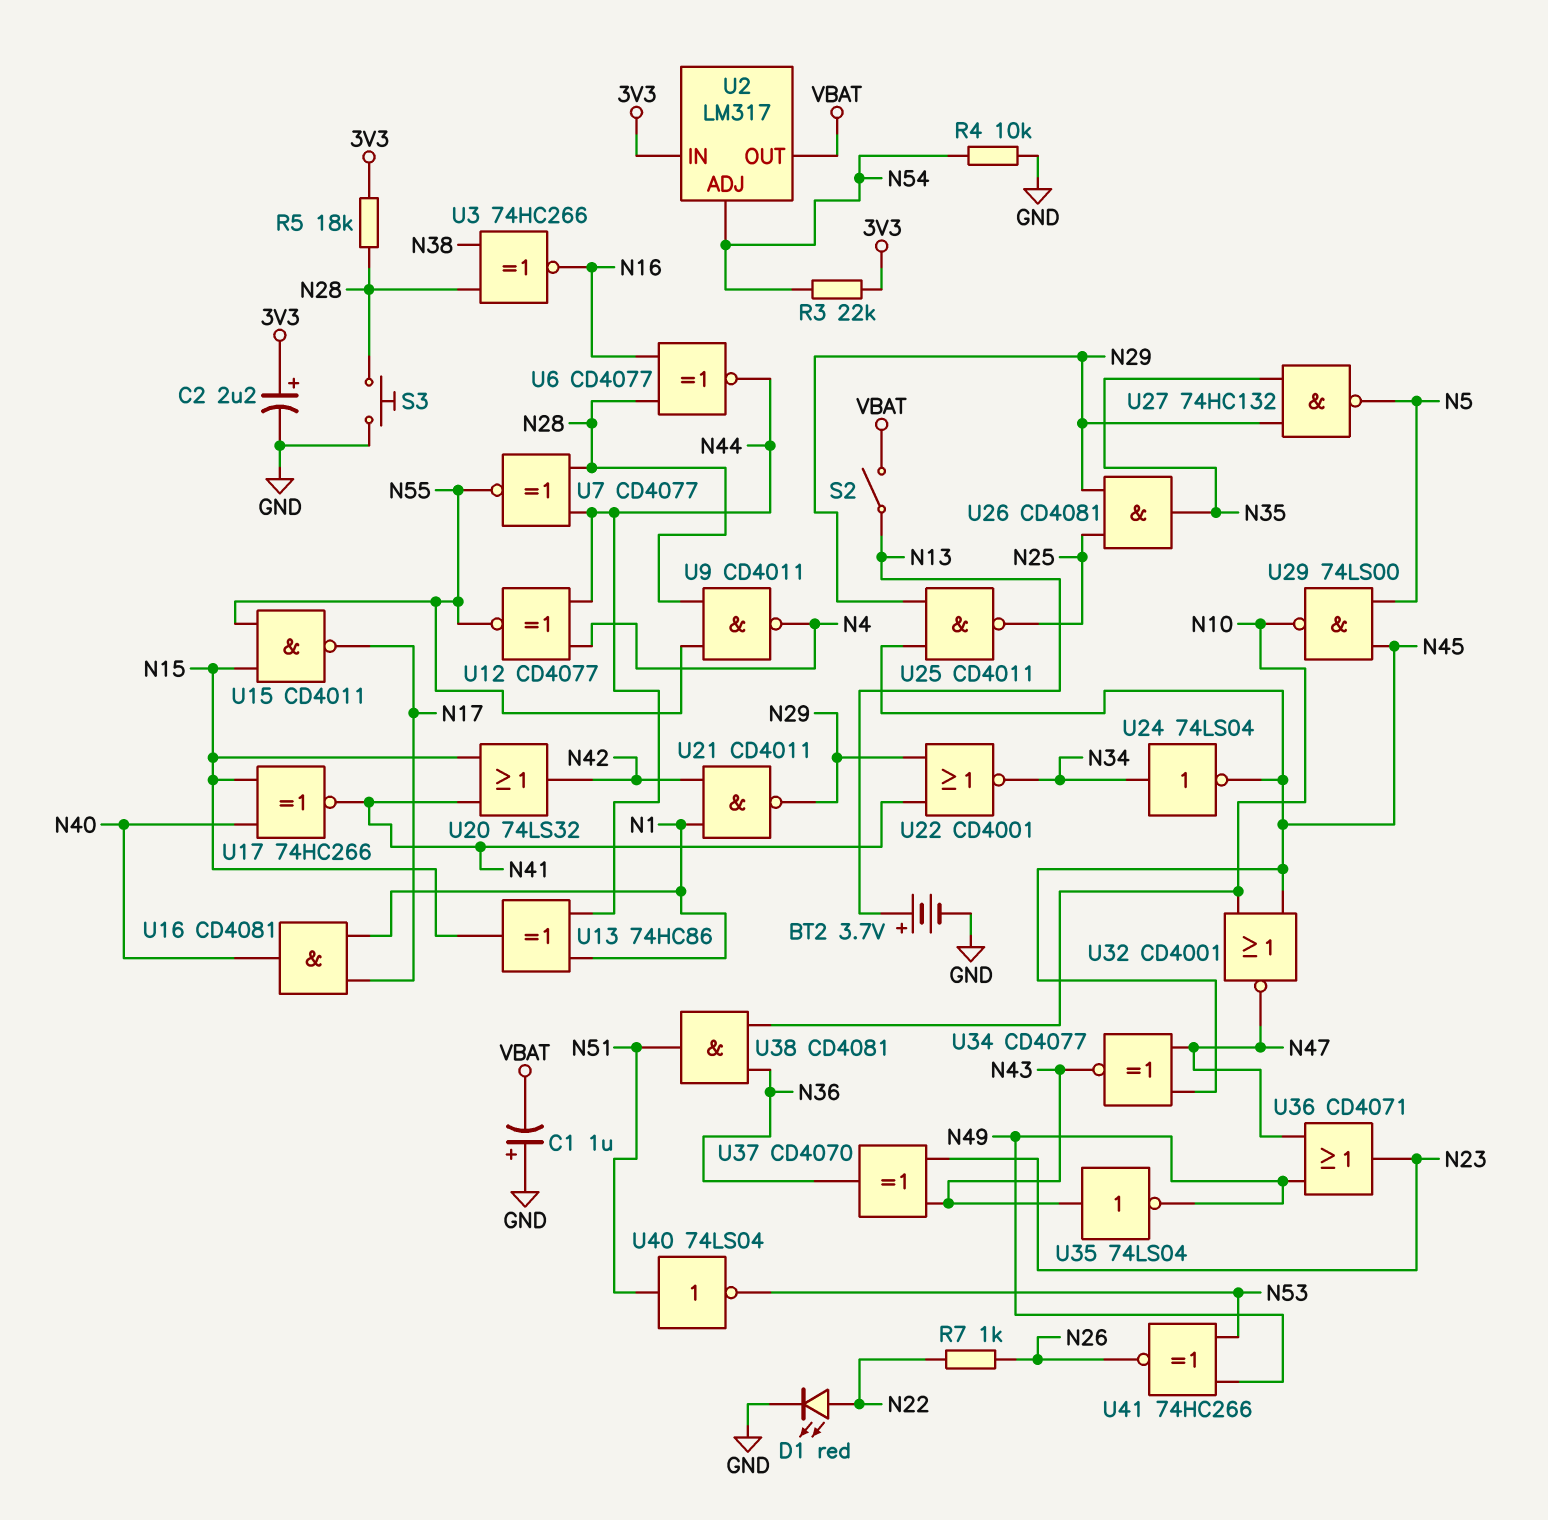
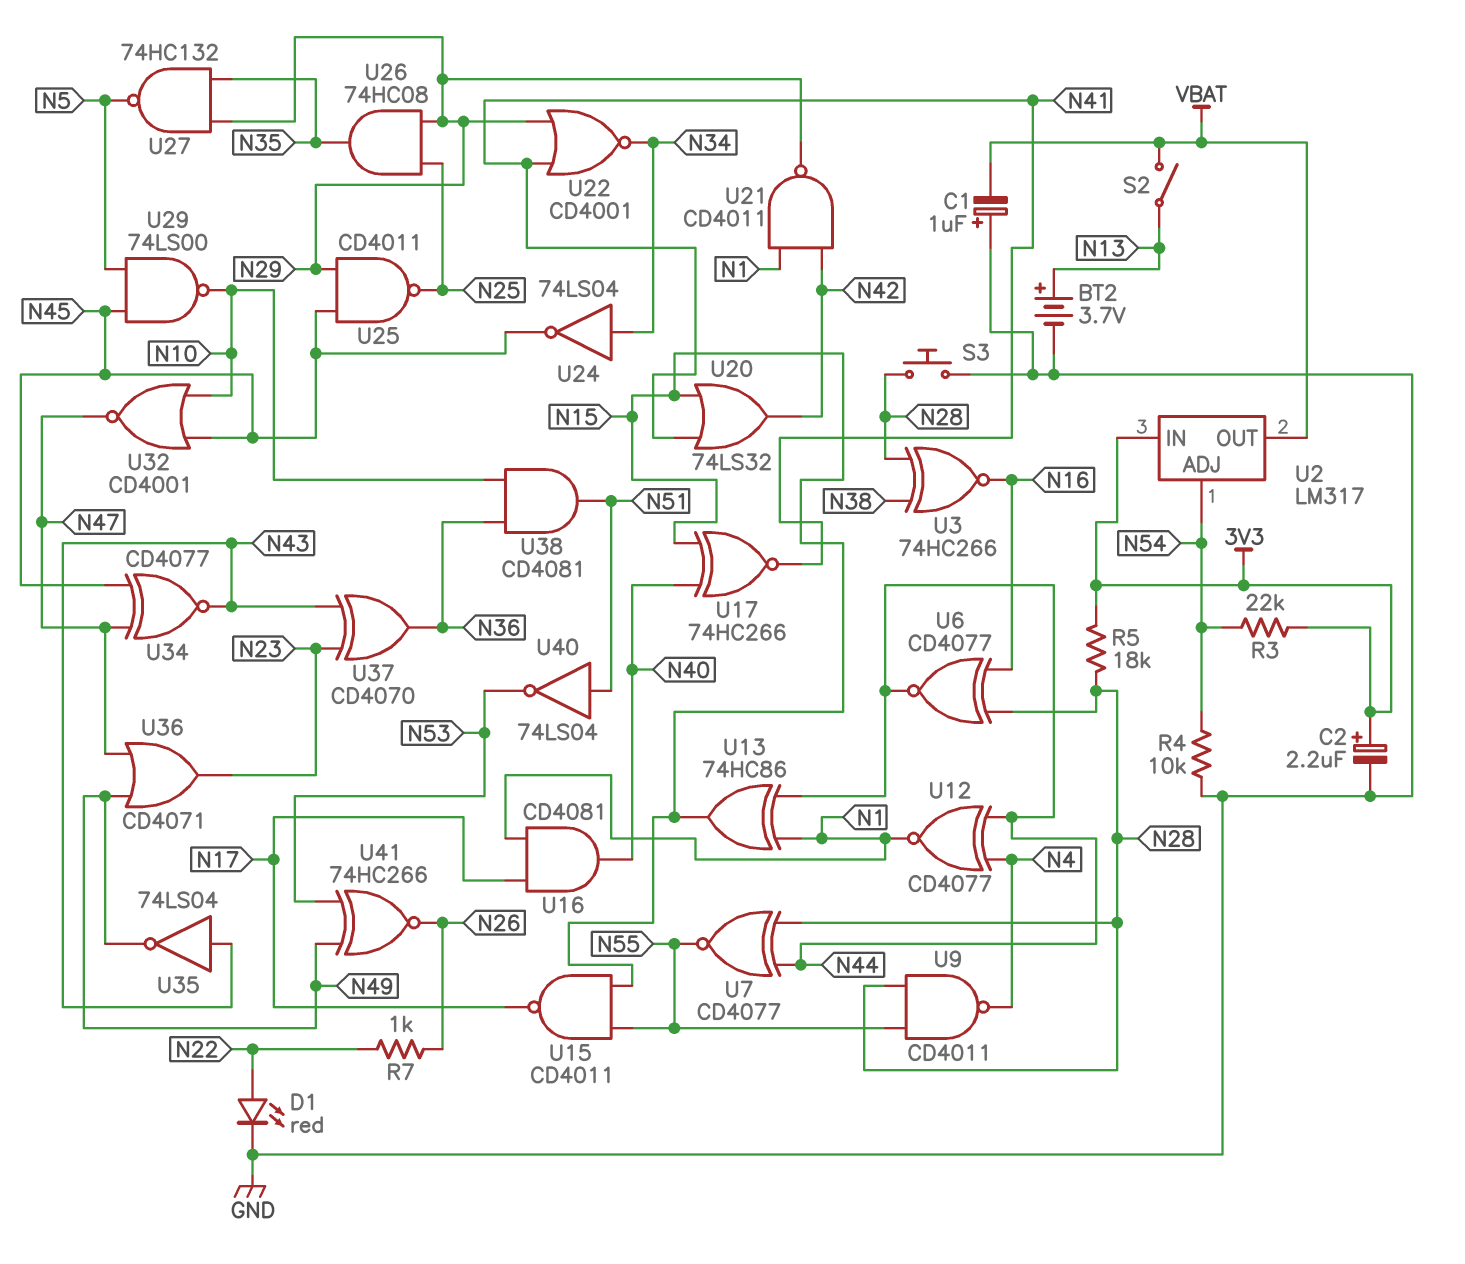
U12: XNOR CD4077 (in N4, in N44, out N55) -> XNOR CD4077 (in N4, in N44, out N1)
U26: AND CD4081 (in N25, in N29, out N35) -> AND 74HC08 (in N25, in N29, out N35)

